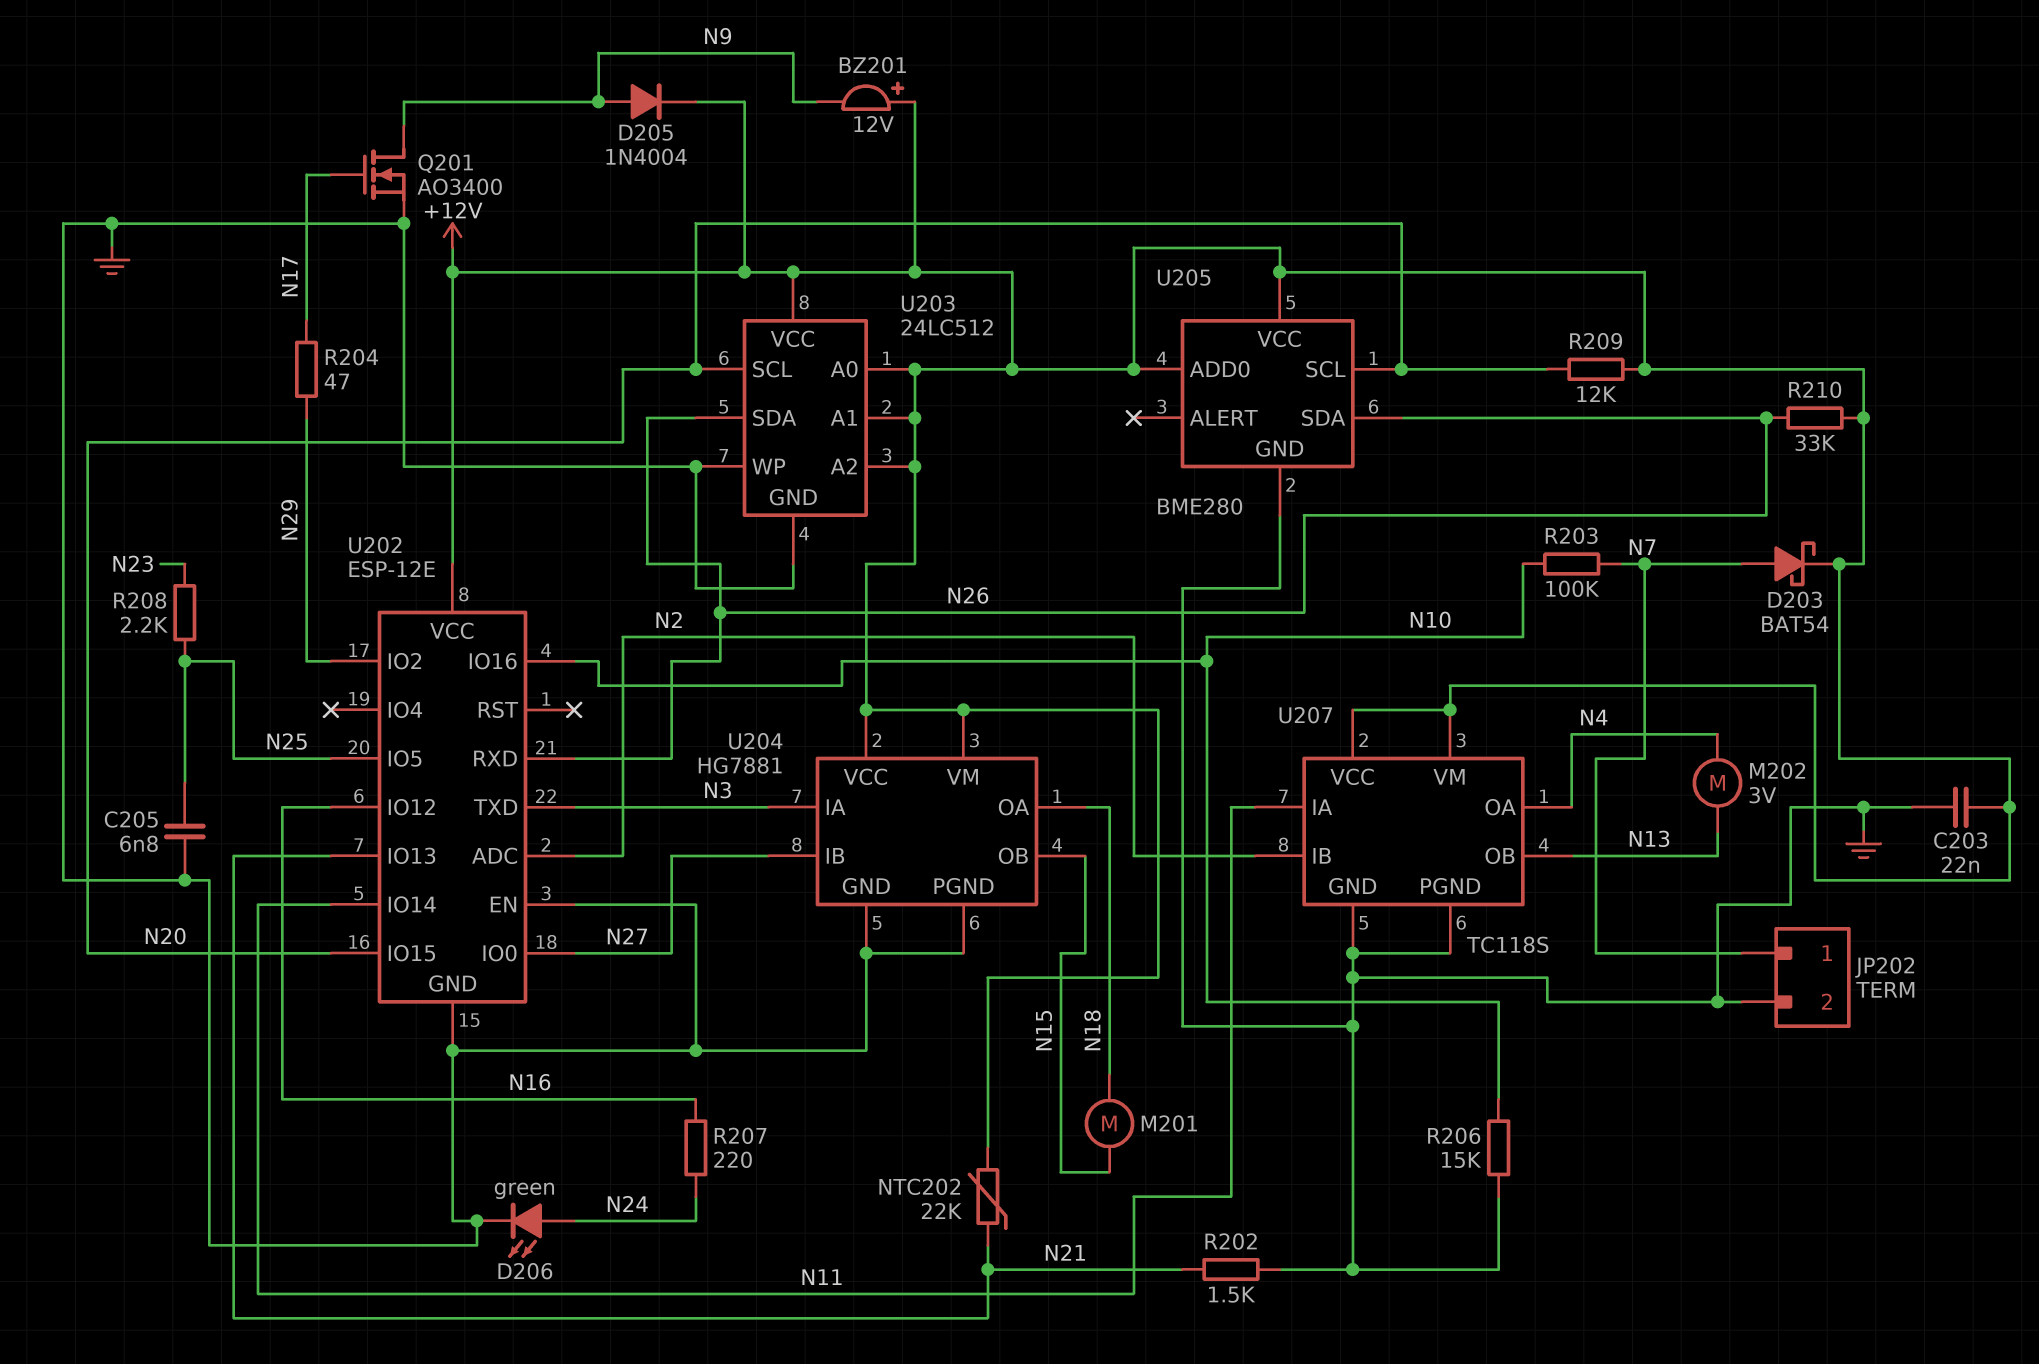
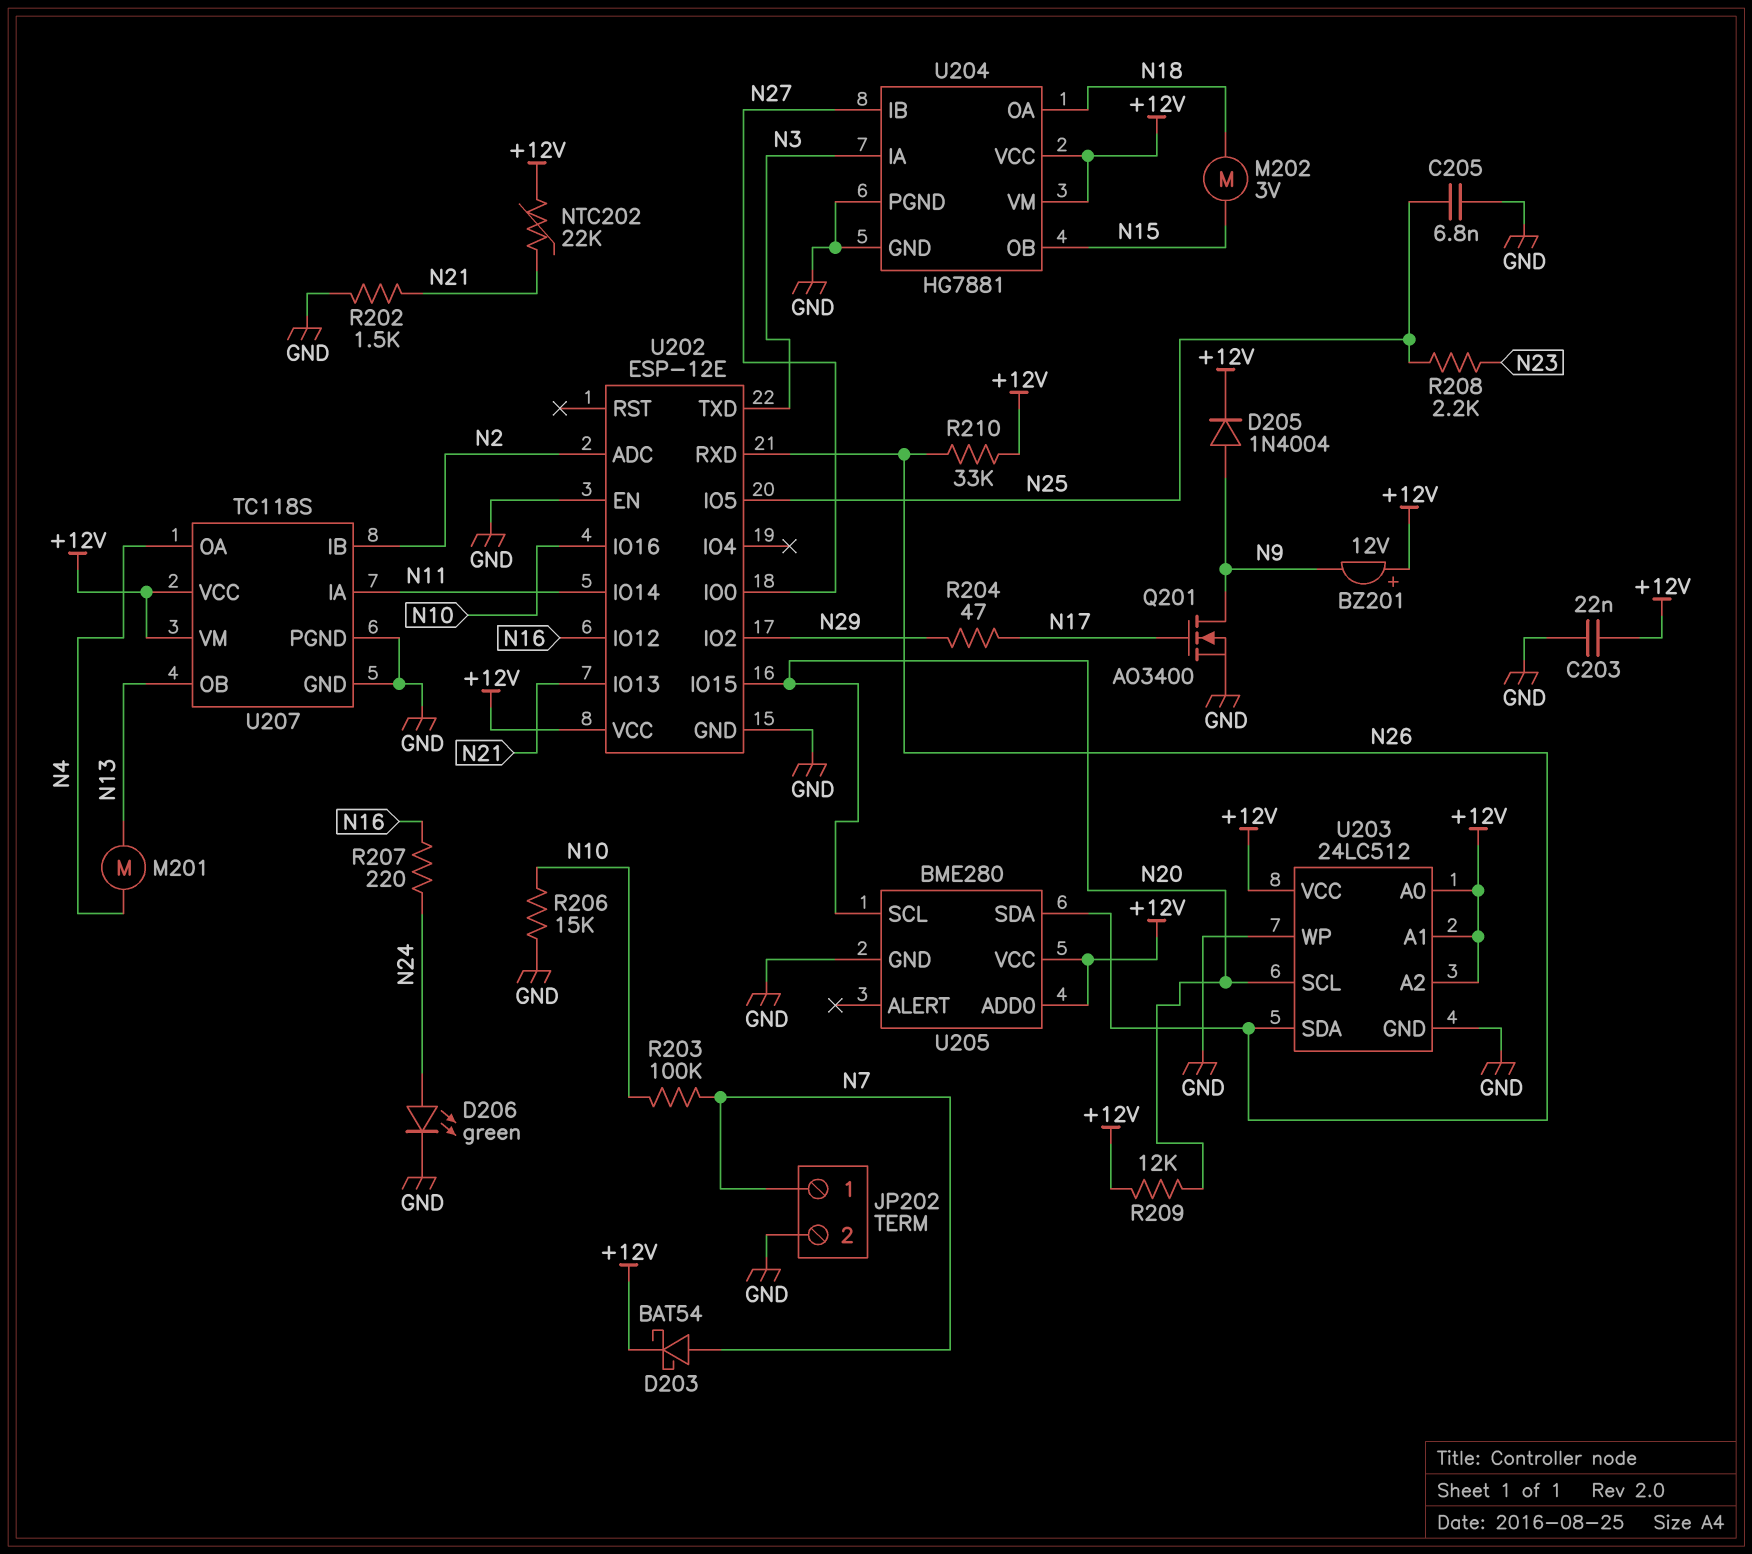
M201: motor (N15, N18) -> motor (N4, N13)
M202: motor 3V (N4, N13) -> motor 3V (N15, N18)

